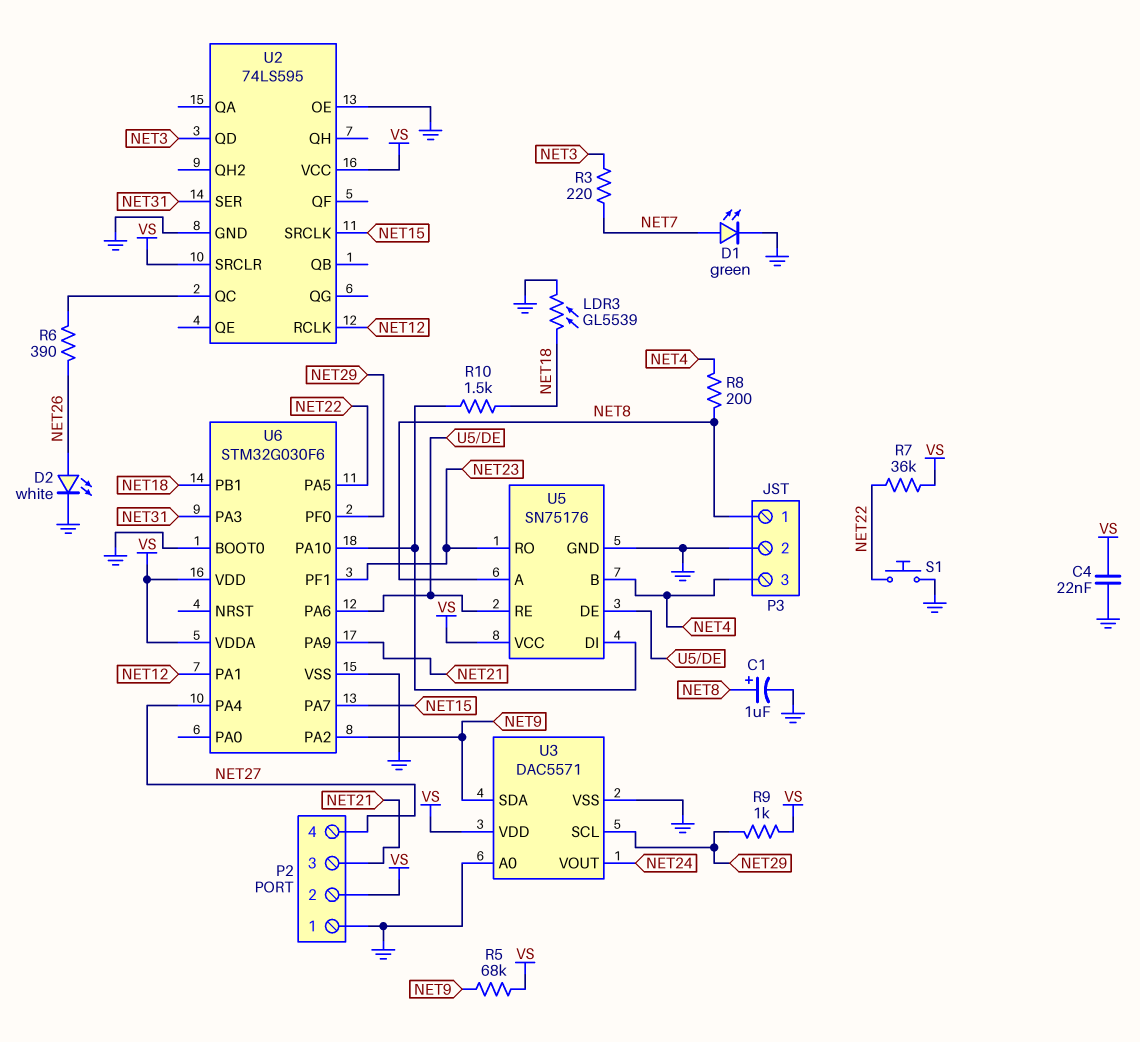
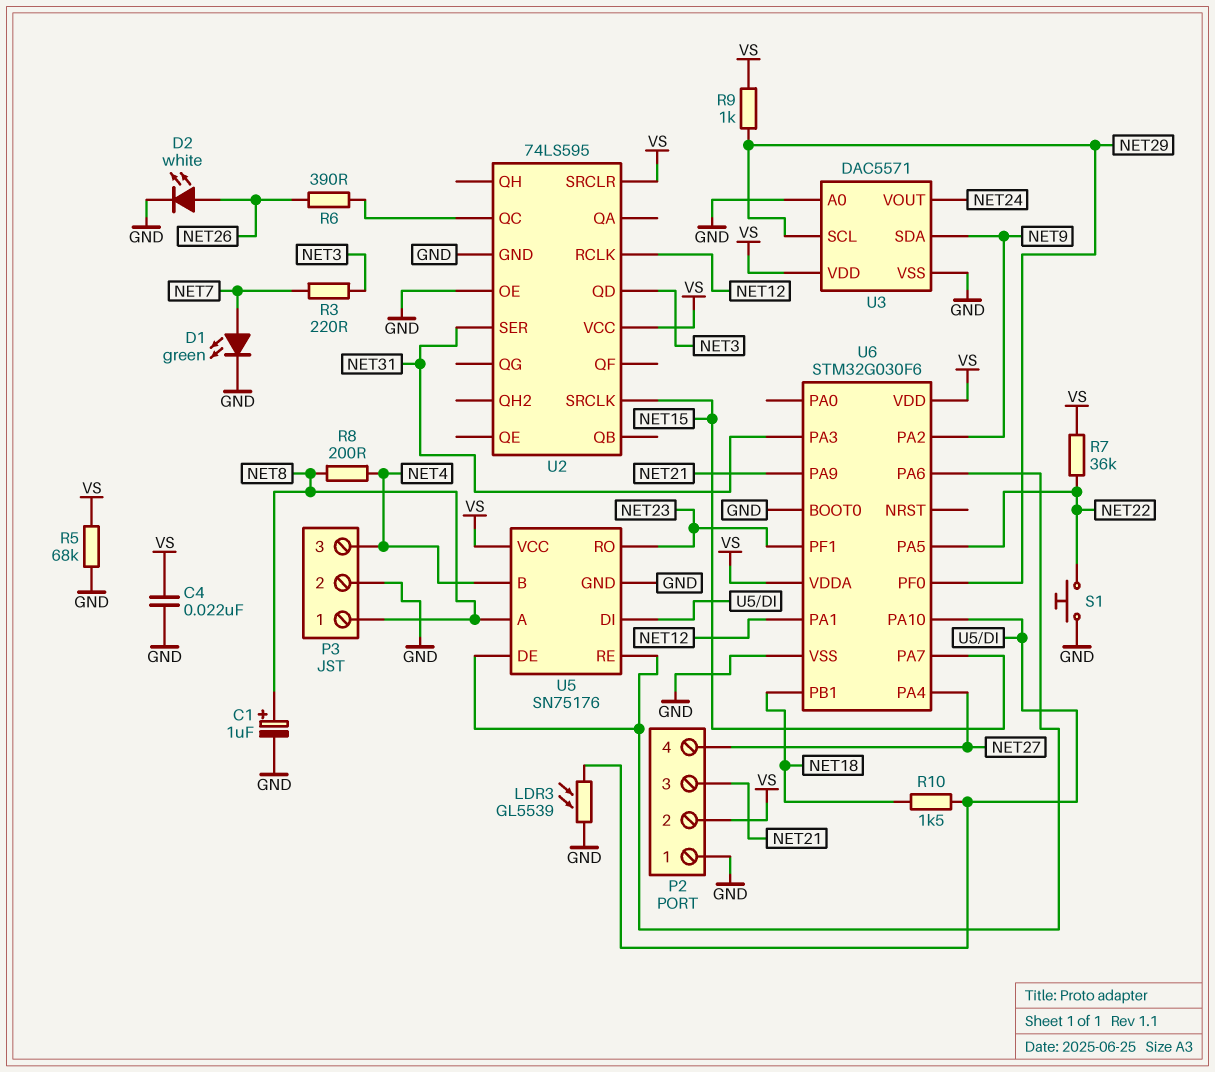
LDR3: GL5539 (GND, NET18) -> GL5539 (GND, U5/DI)
R5: 68k (NET9, VS) -> 68k (GND, VS)

